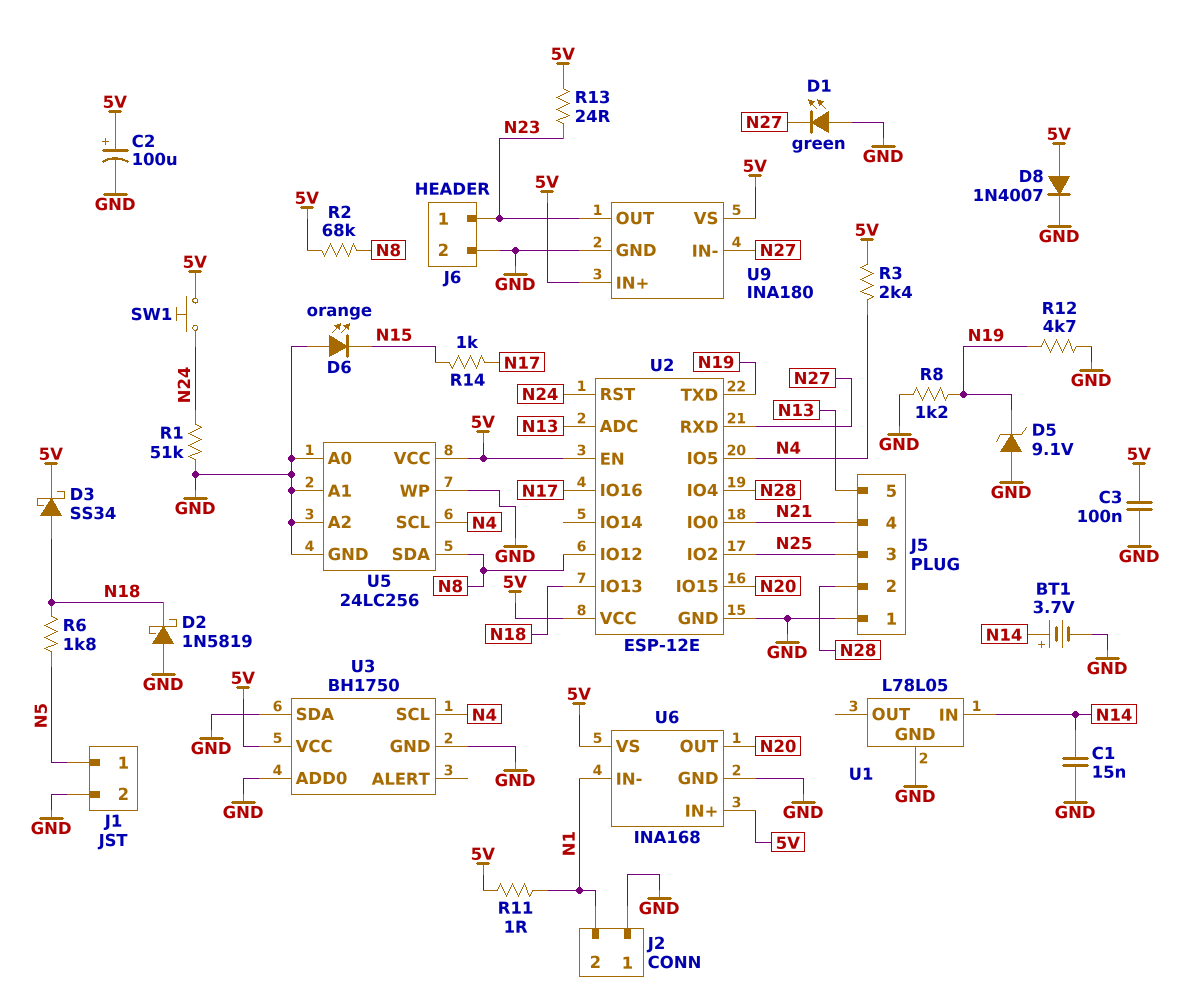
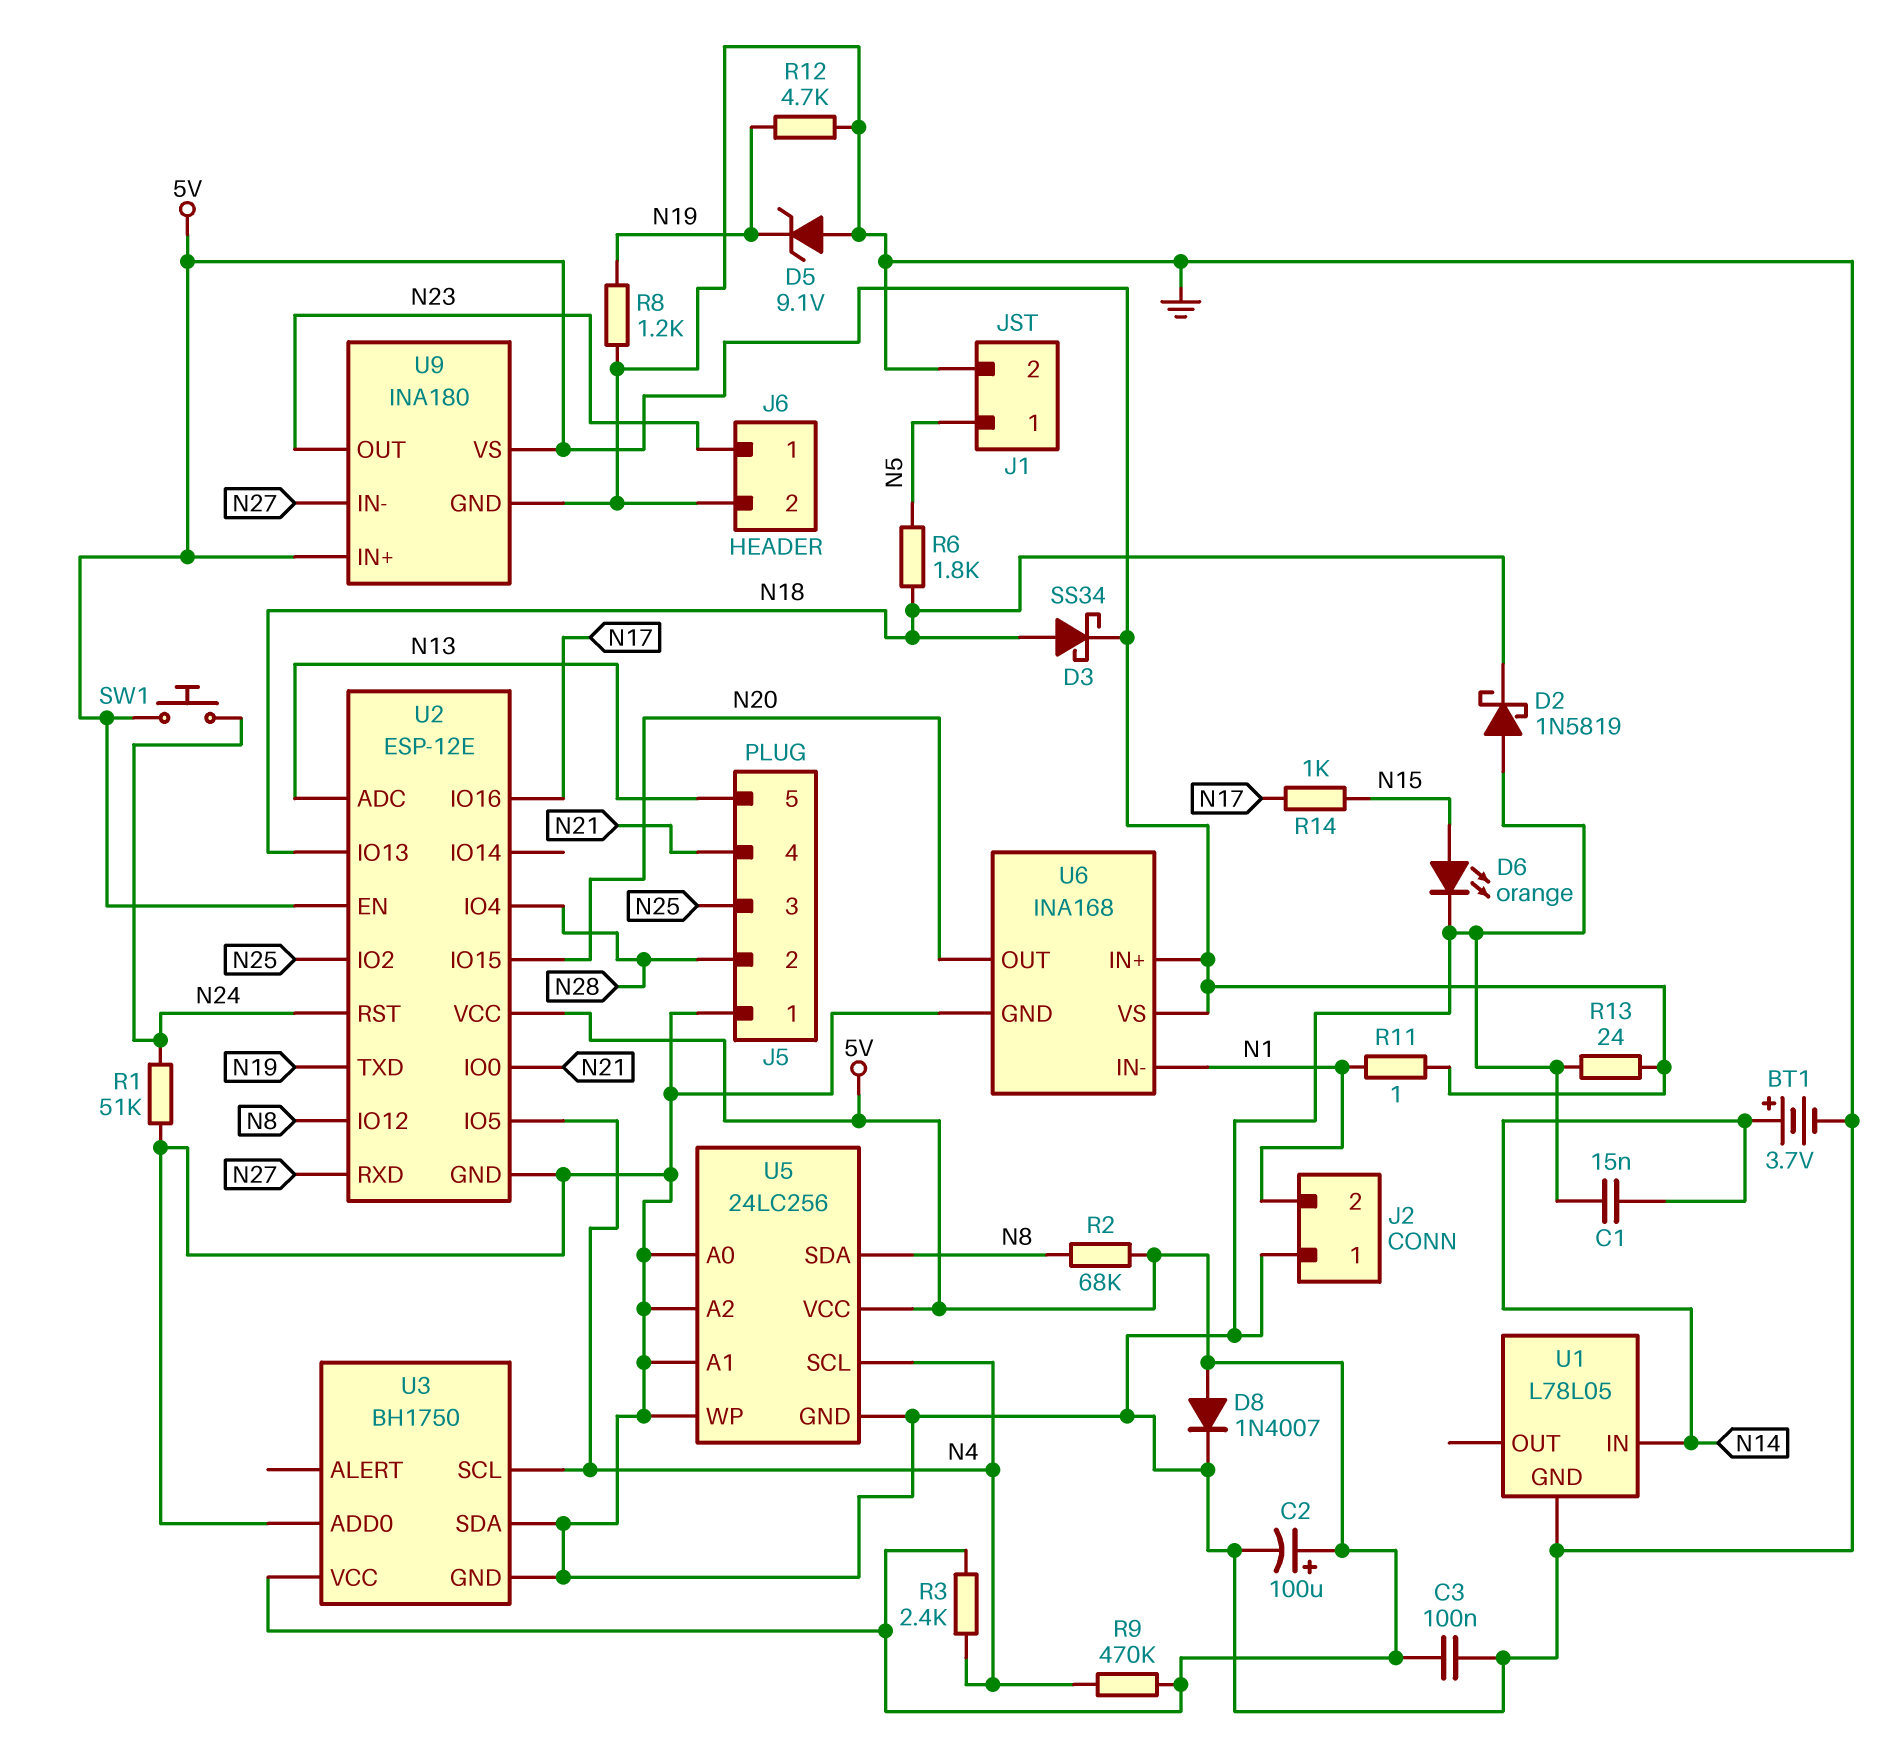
D1: LED green (A GND, K N27) -> none
D6: LED orange (A GND, K N15) -> LED orange (A N15, K GND)
R9: none -> 470k (5V, N4)
R13: 24 (5V, N23) -> 24 (5V, GND)

